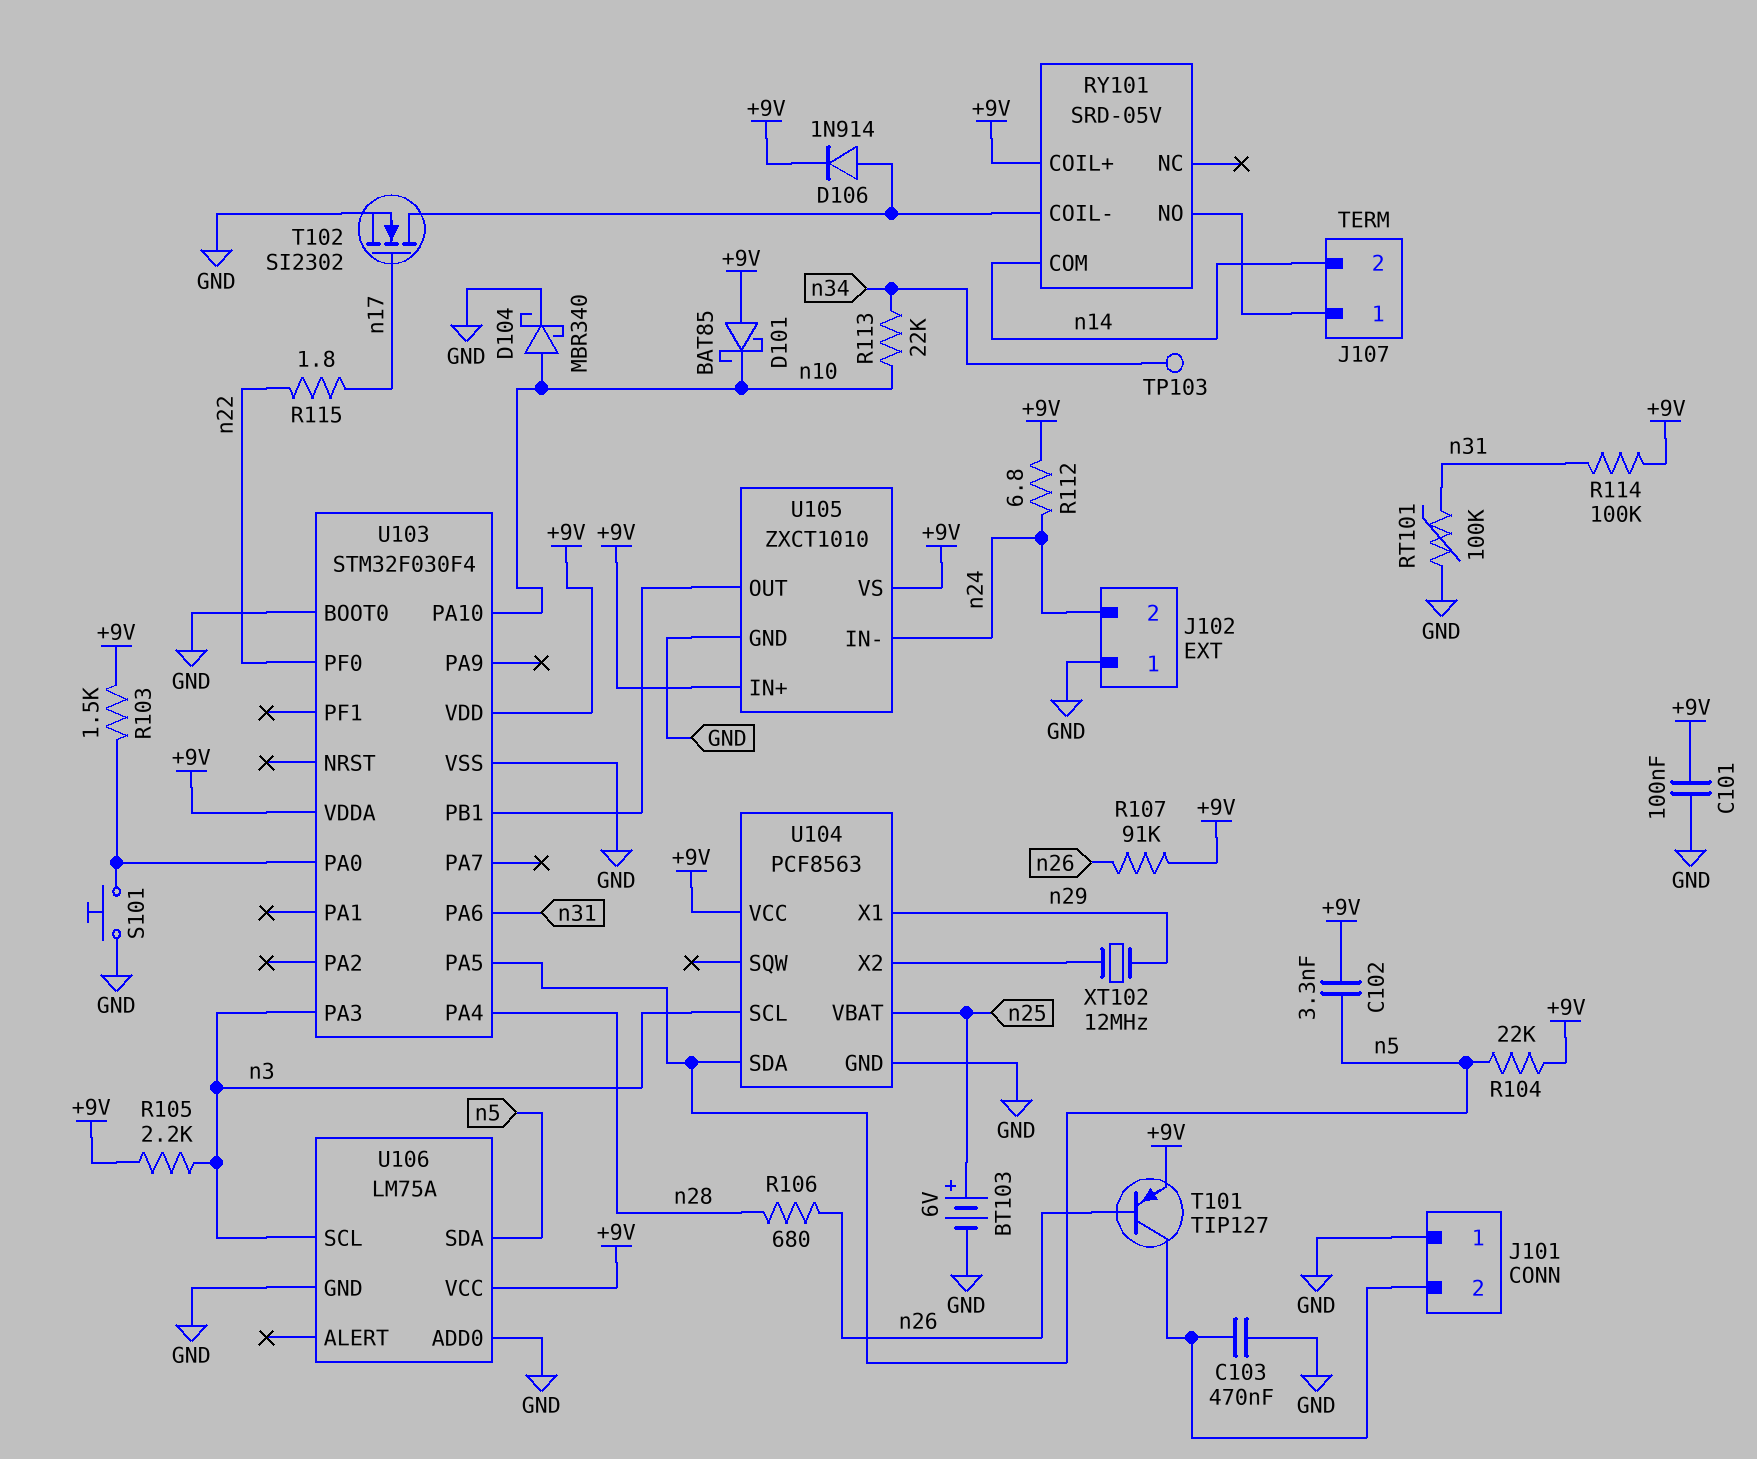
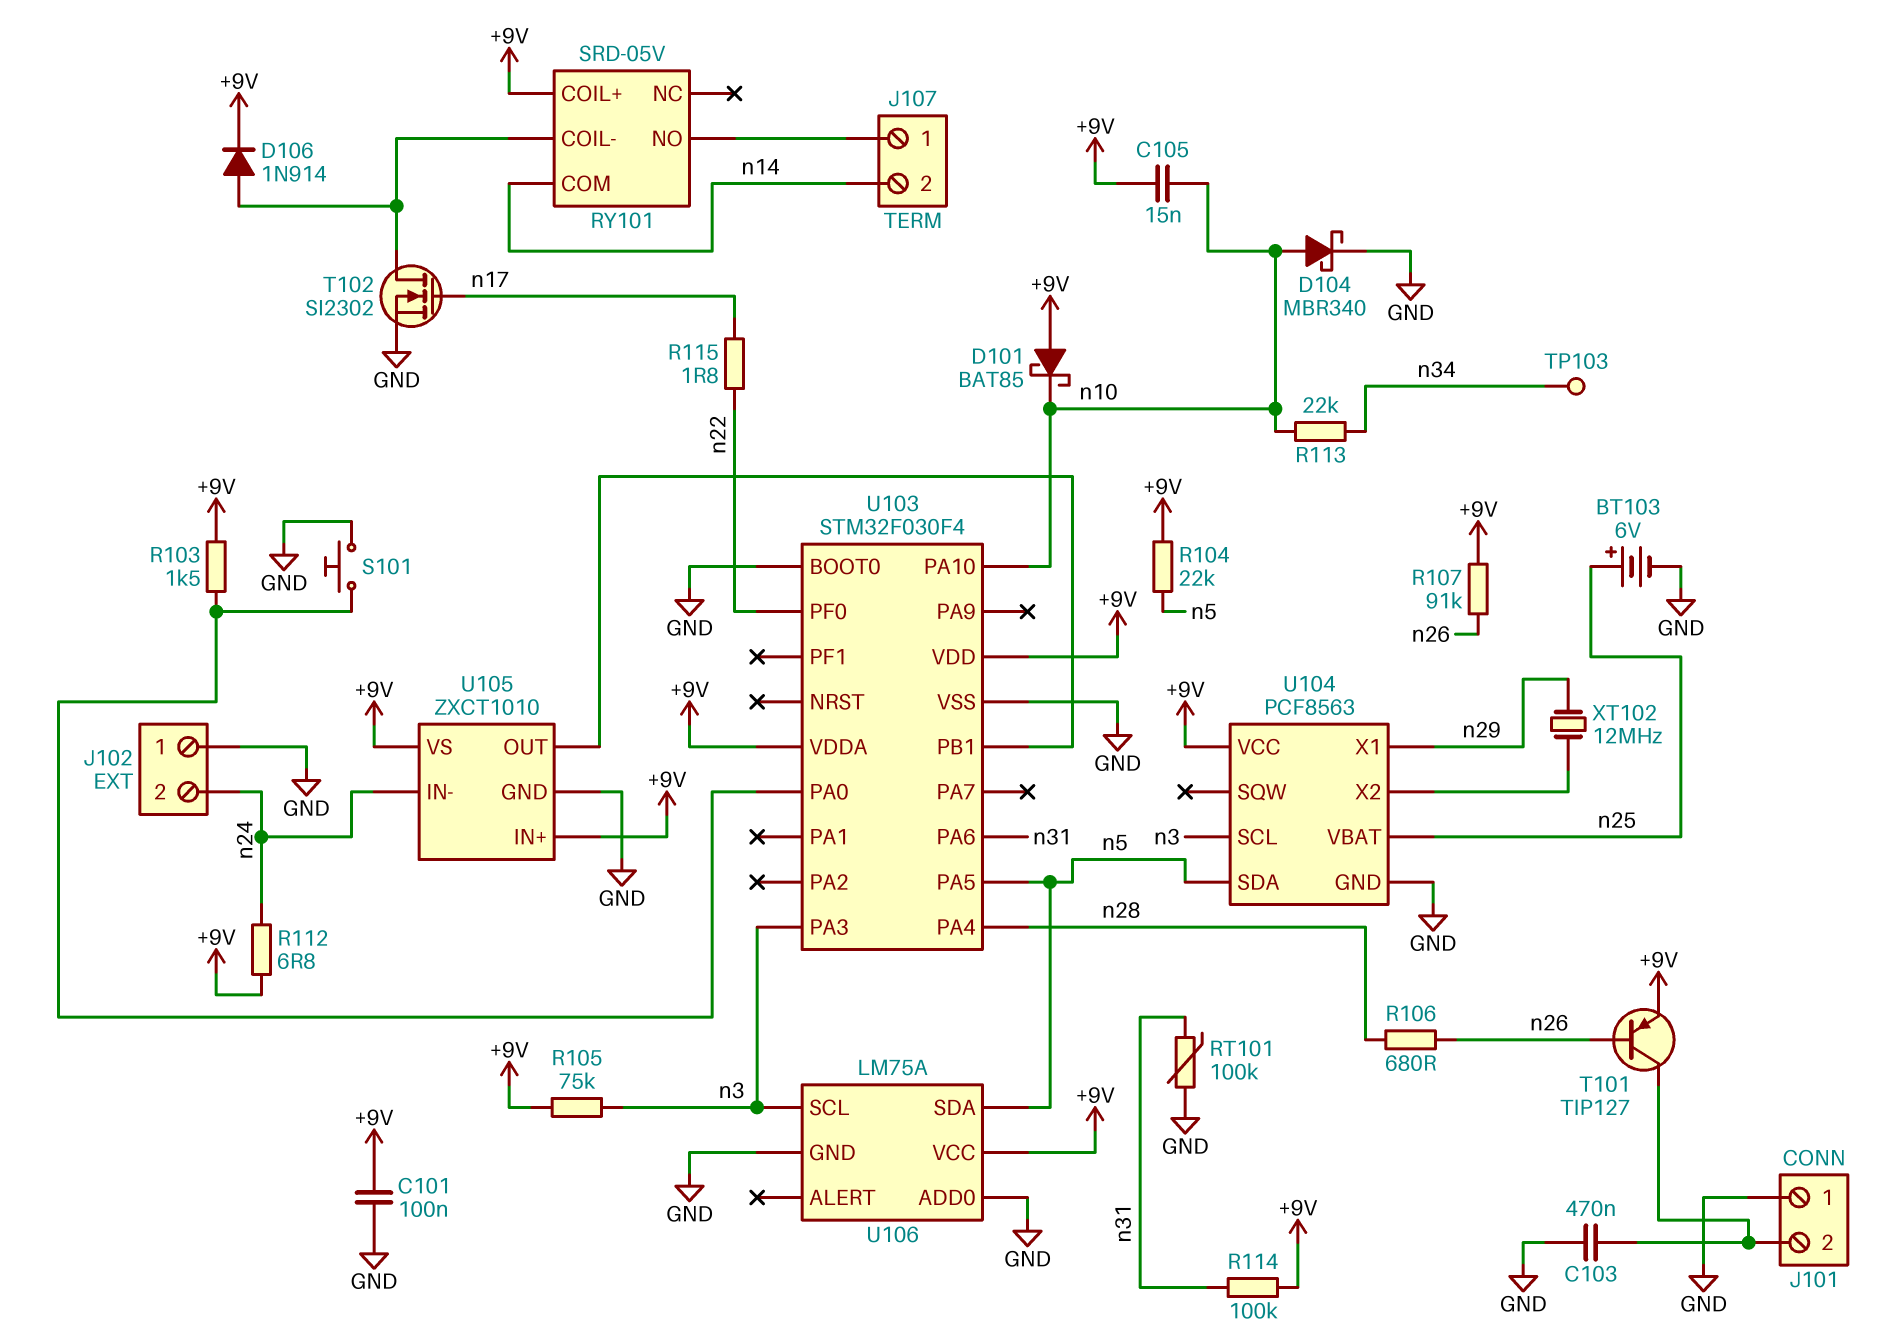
C102: 3.3nF (+9V, n5) -> none
C105: none -> 15nF (+9V, n10)
R105: 2.2k (+9V, n3) -> 75k (+9V, n3)

